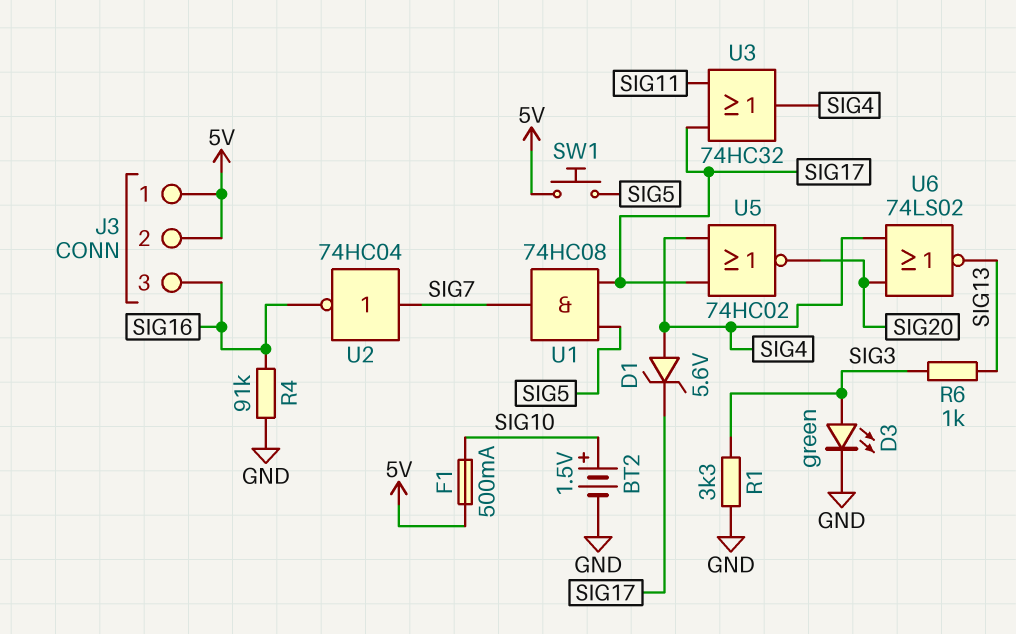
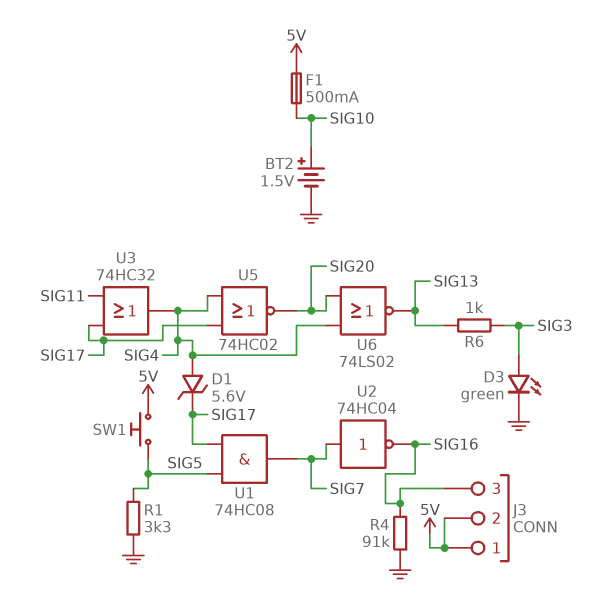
R1: 3.3k (GND, SIG3) -> 3.3k (GND, SIG5)

